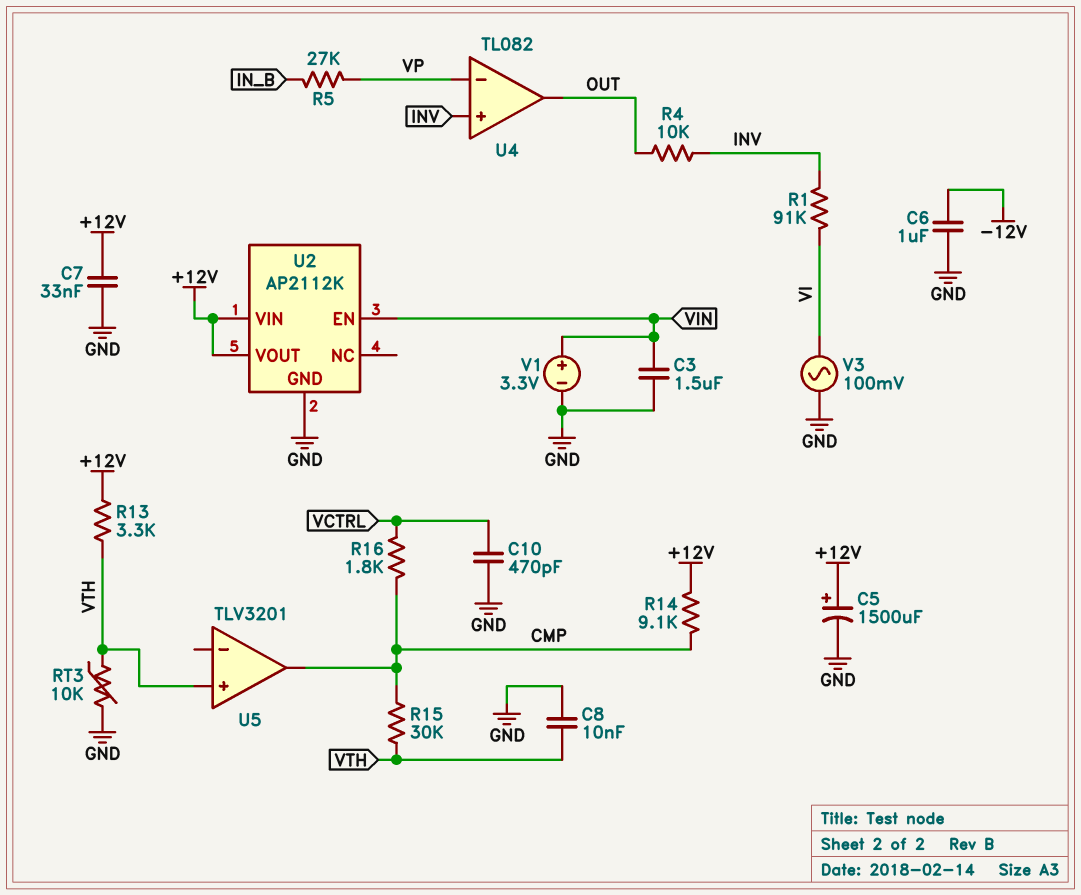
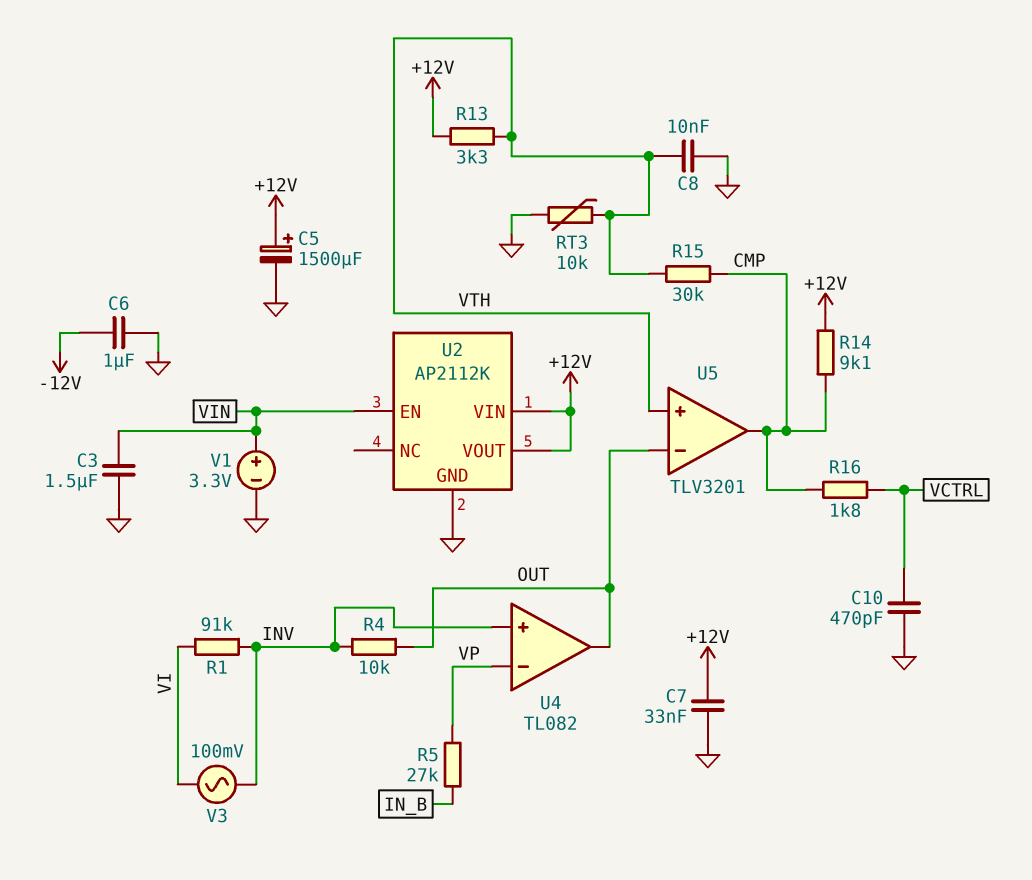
U5 pin in-: none -> OUT
V3: AC 100mV (GND, VI) -> AC 100mV (INV, VI)

